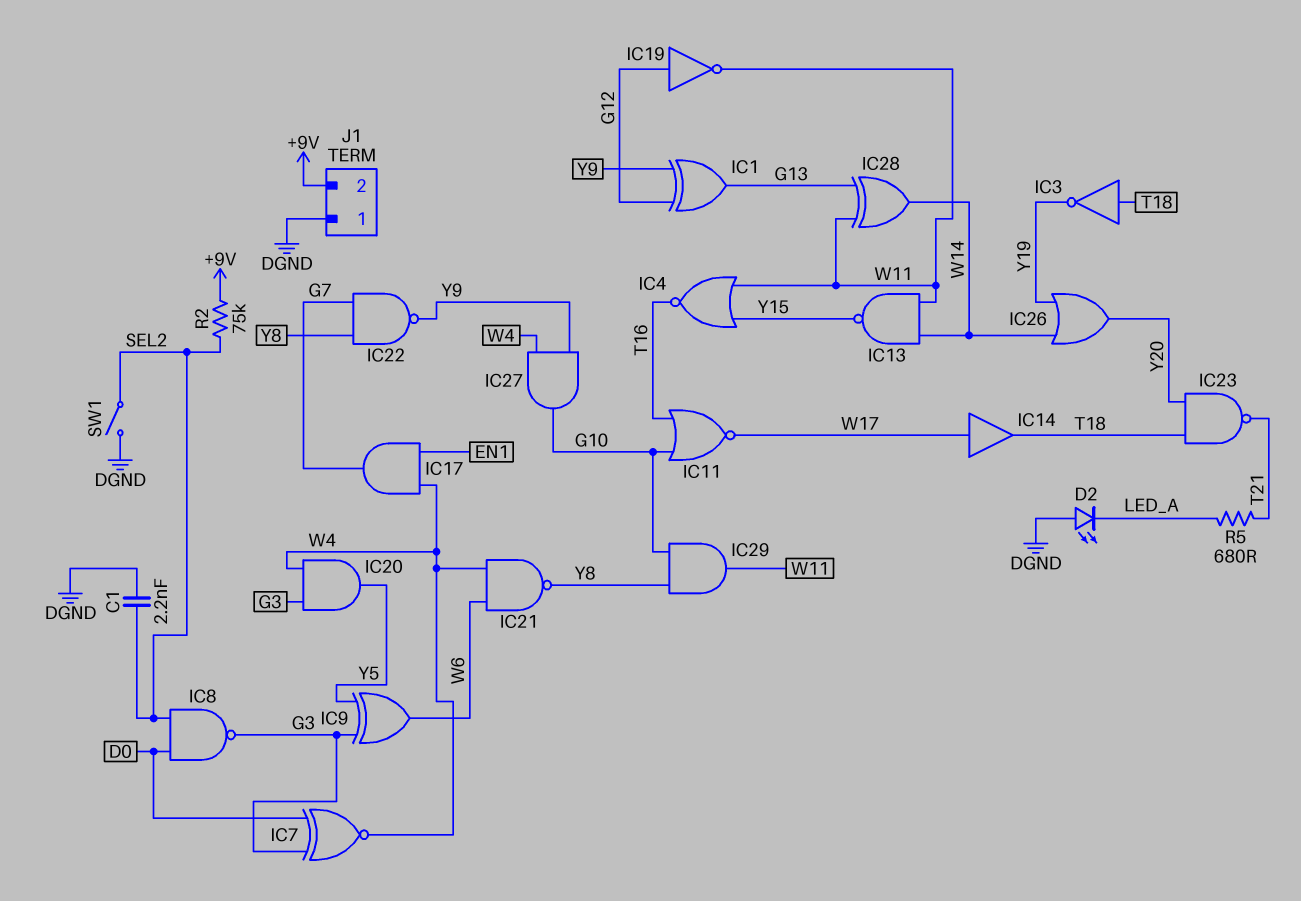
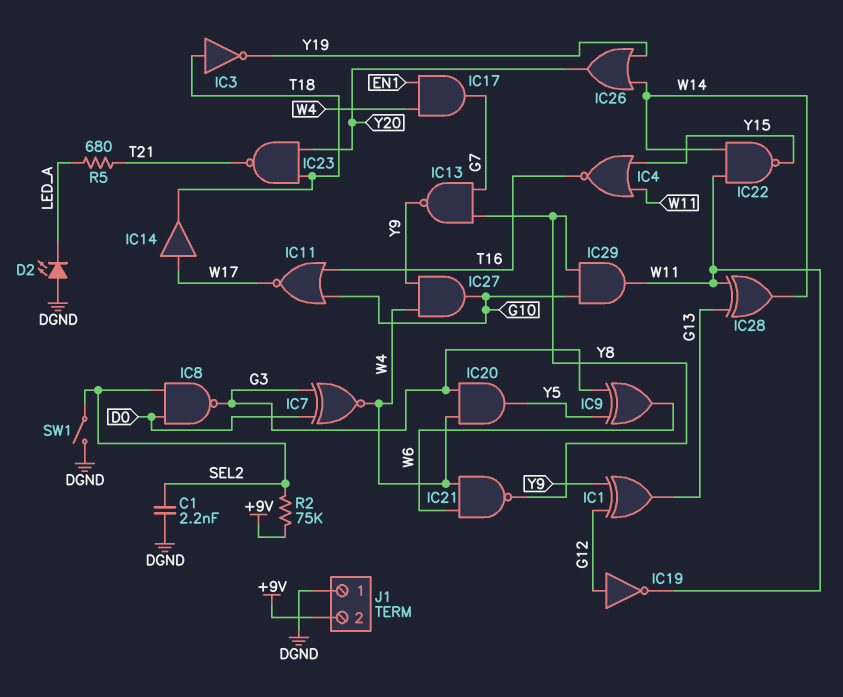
IC13: NAND (in W11, in W14, out Y15) -> NAND (in G7, in Y8, out Y9)
IC22: NAND (in G7, in Y8, out Y9) -> NAND (in W11, in W14, out Y15)

